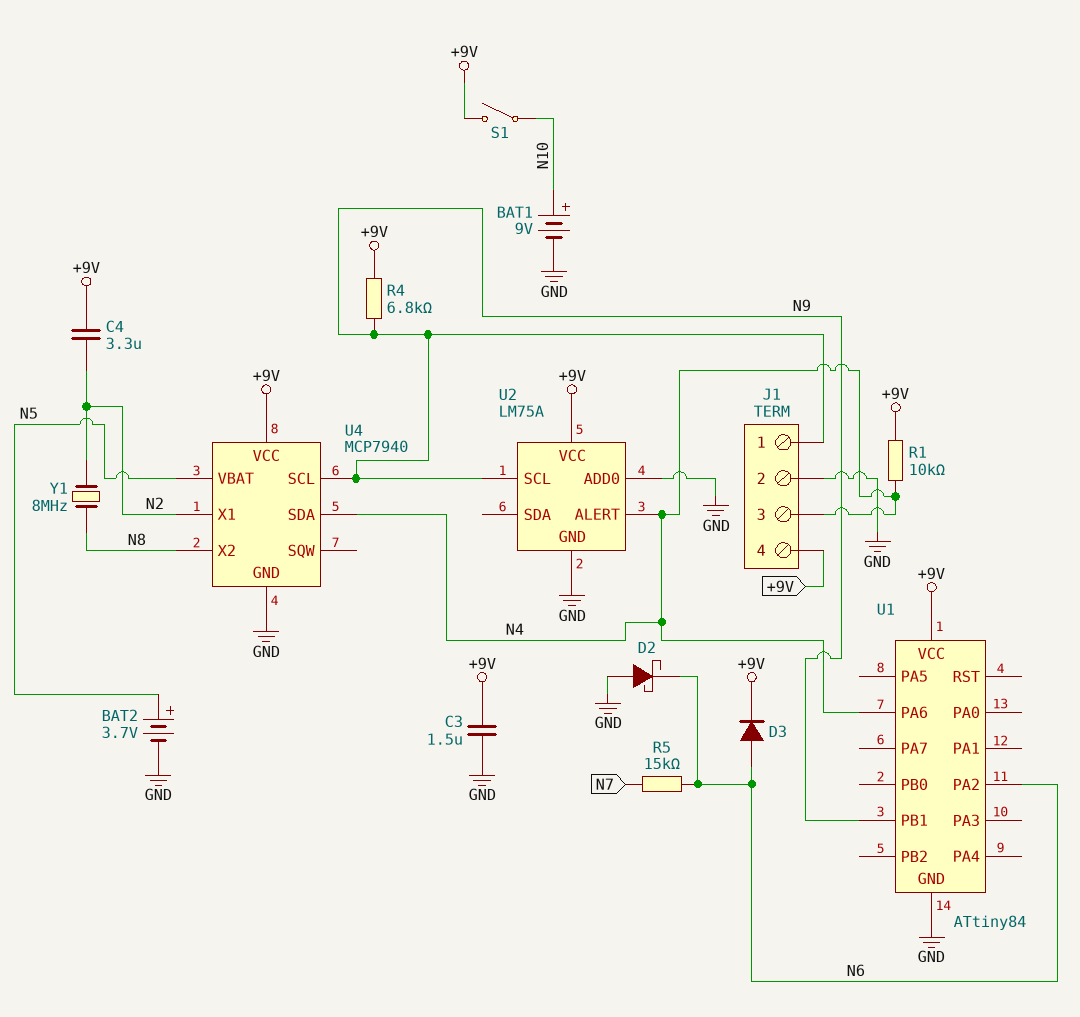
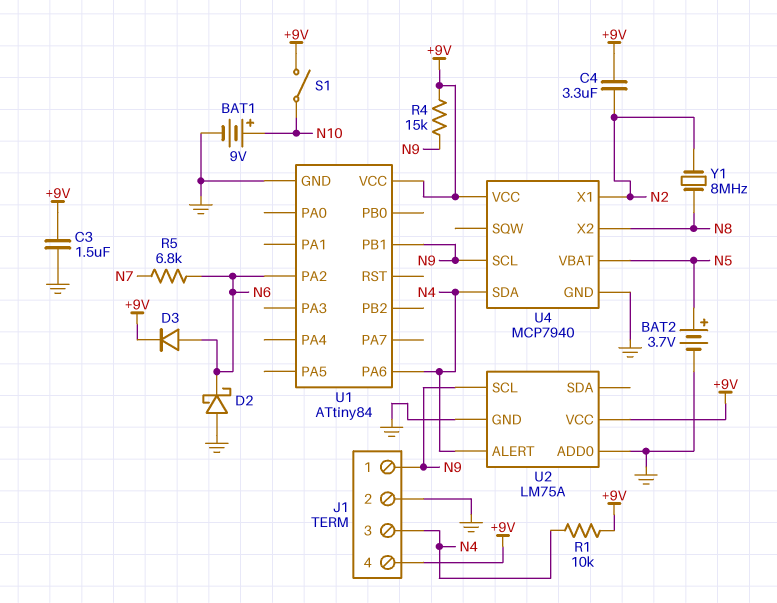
R4: 6.8k (+9V, N9) -> 15k (+9V, N9)
R5: 15k (N6, N7) -> 6.8k (N6, N7)

